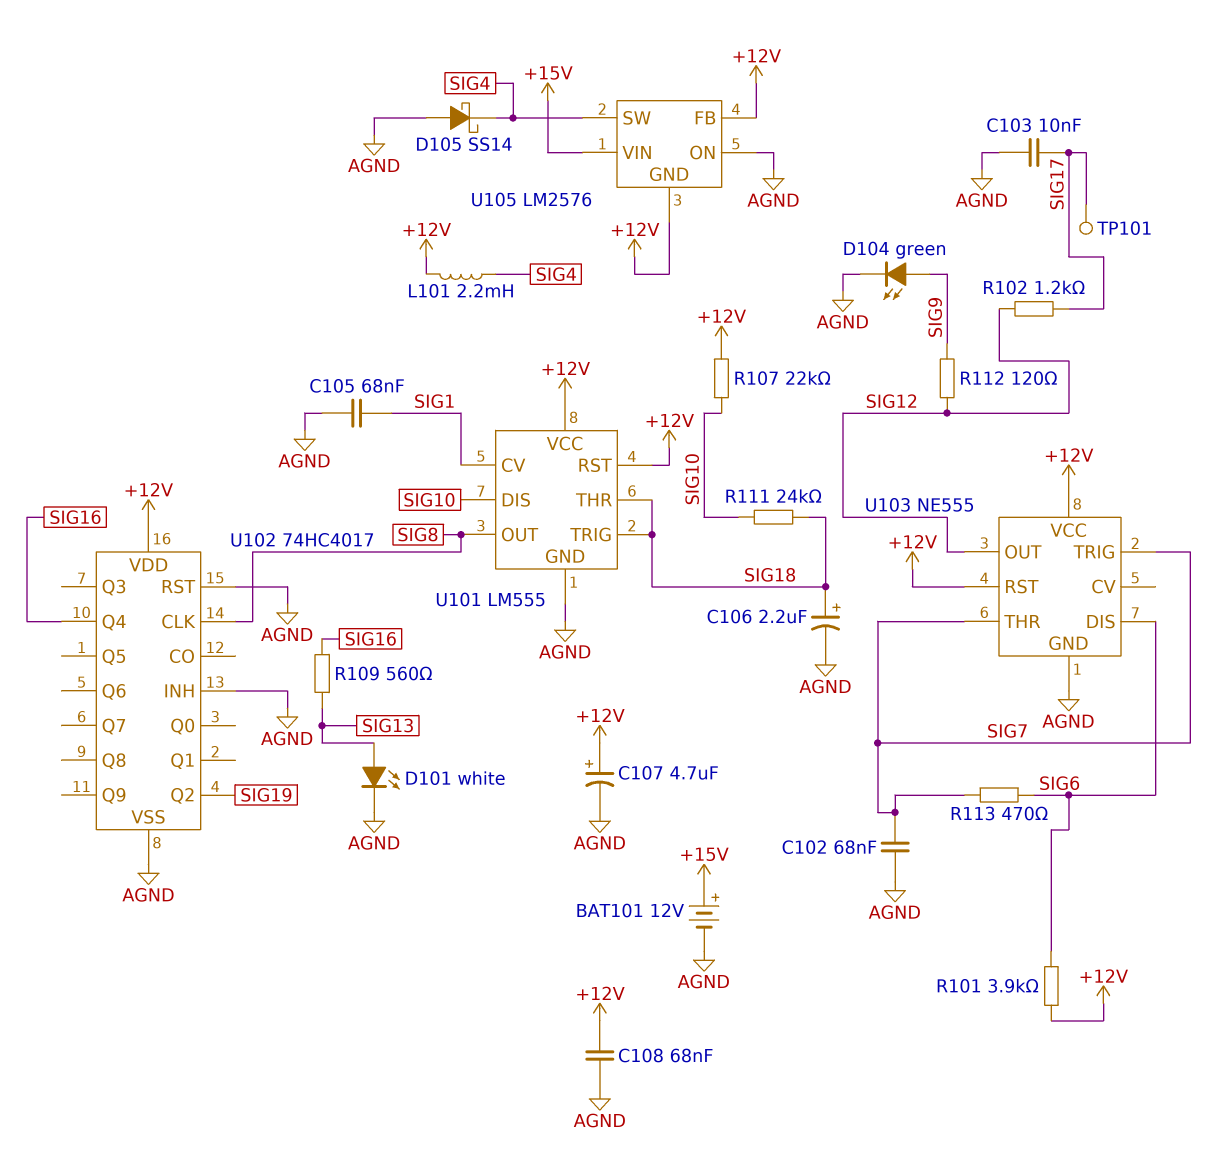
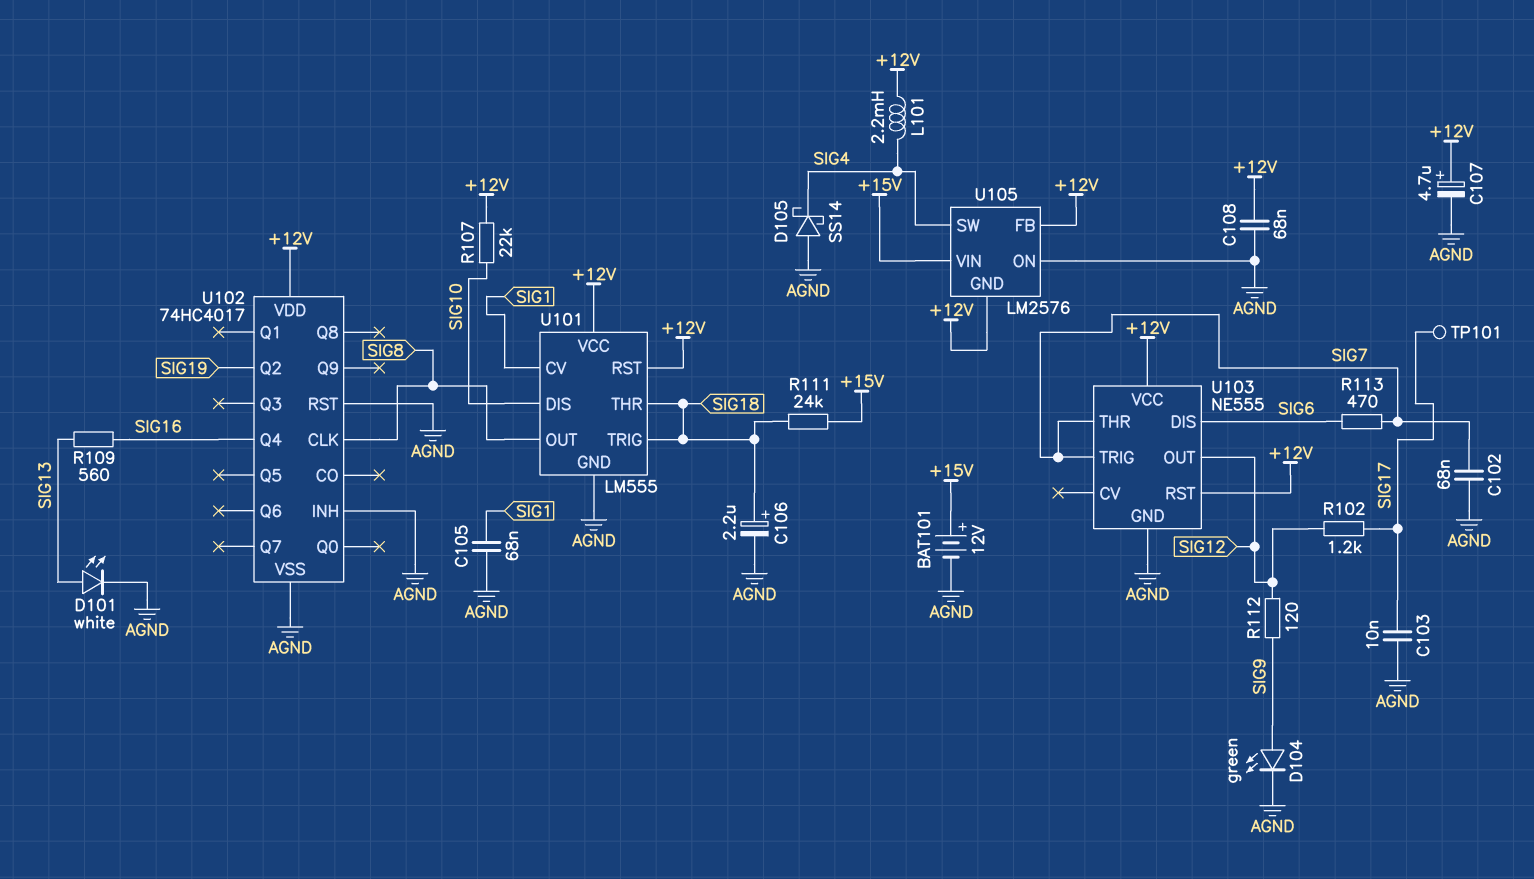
R101: 3.9k (+12V, SIG6) -> none
R111: 24k (SIG10, SIG18) -> 24k (+15V, SIG18)

